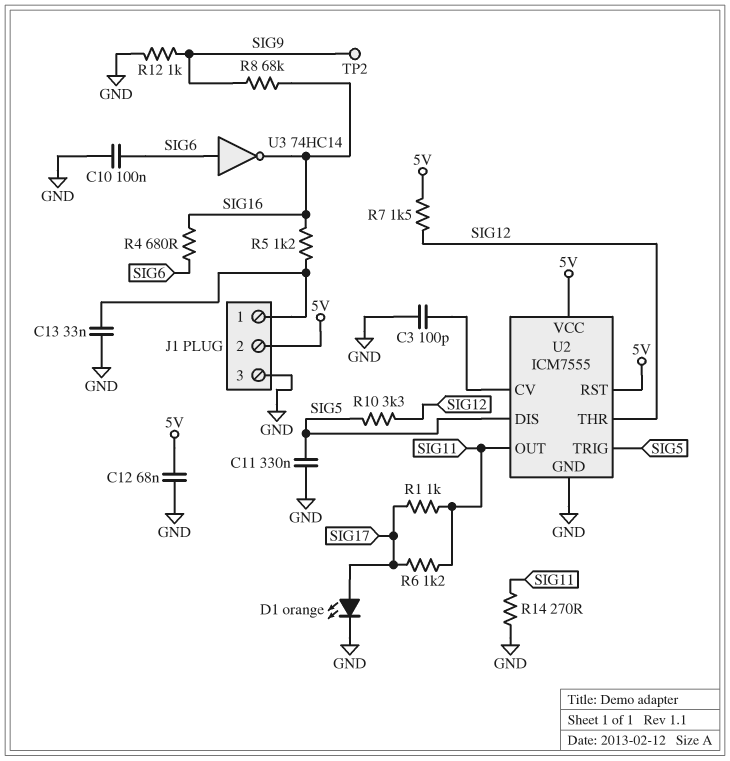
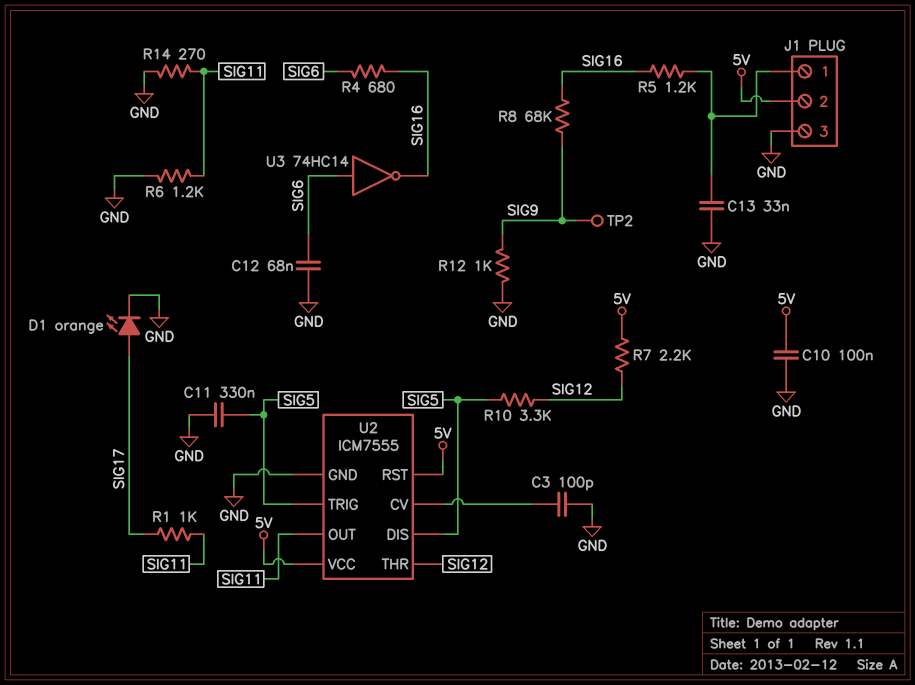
C10: 100nF (GND, SIG6) -> 100nF (5V, GND)
C12: 68nF (5V, GND) -> 68nF (GND, SIG6)
R6: 1.2k (SIG11, SIG17) -> 1.2k (GND, SIG11)
R7: 1.5k (5V, SIG12) -> 2.2k (5V, SIG12)

